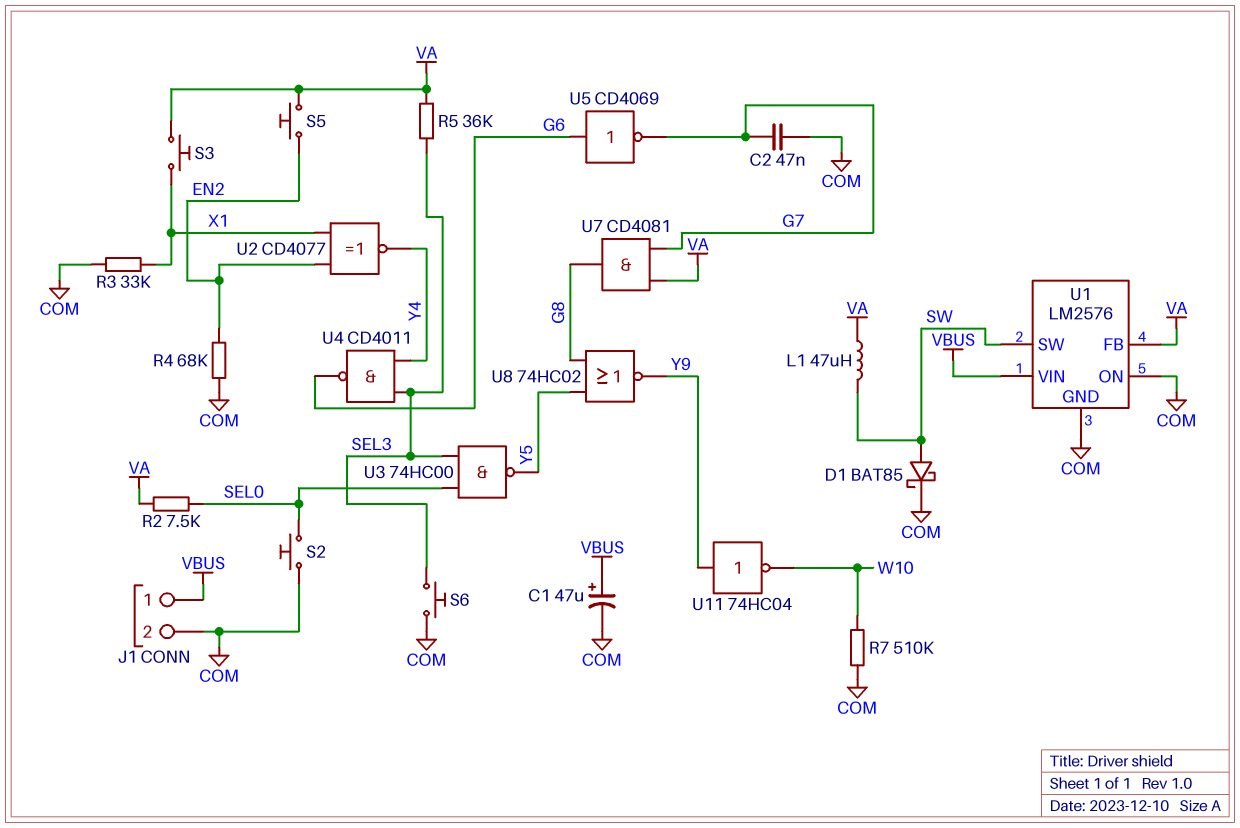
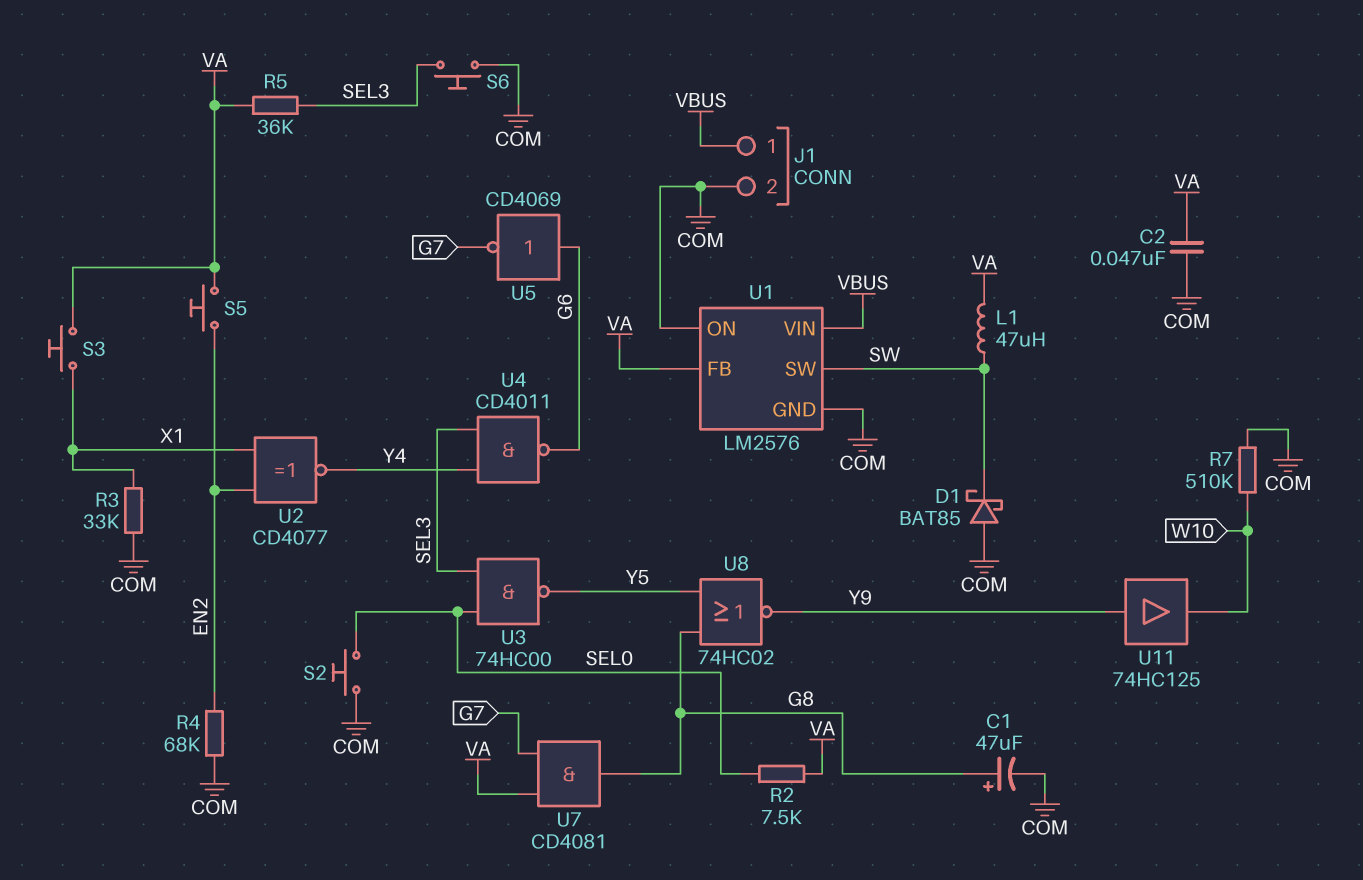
C1: 47uF (plus VBUS, minus COM) -> 47uF (plus G8, minus COM)
C2: 47nF (COM, G7) -> 47nF (COM, VA)
D1: schottky BAT85 (A SW, K COM) -> schottky BAT85 (A COM, K SW)
U11: NOT 74HC04 (in Y9, out W10) -> buffer 74HC125 (in Y9, out W10)

